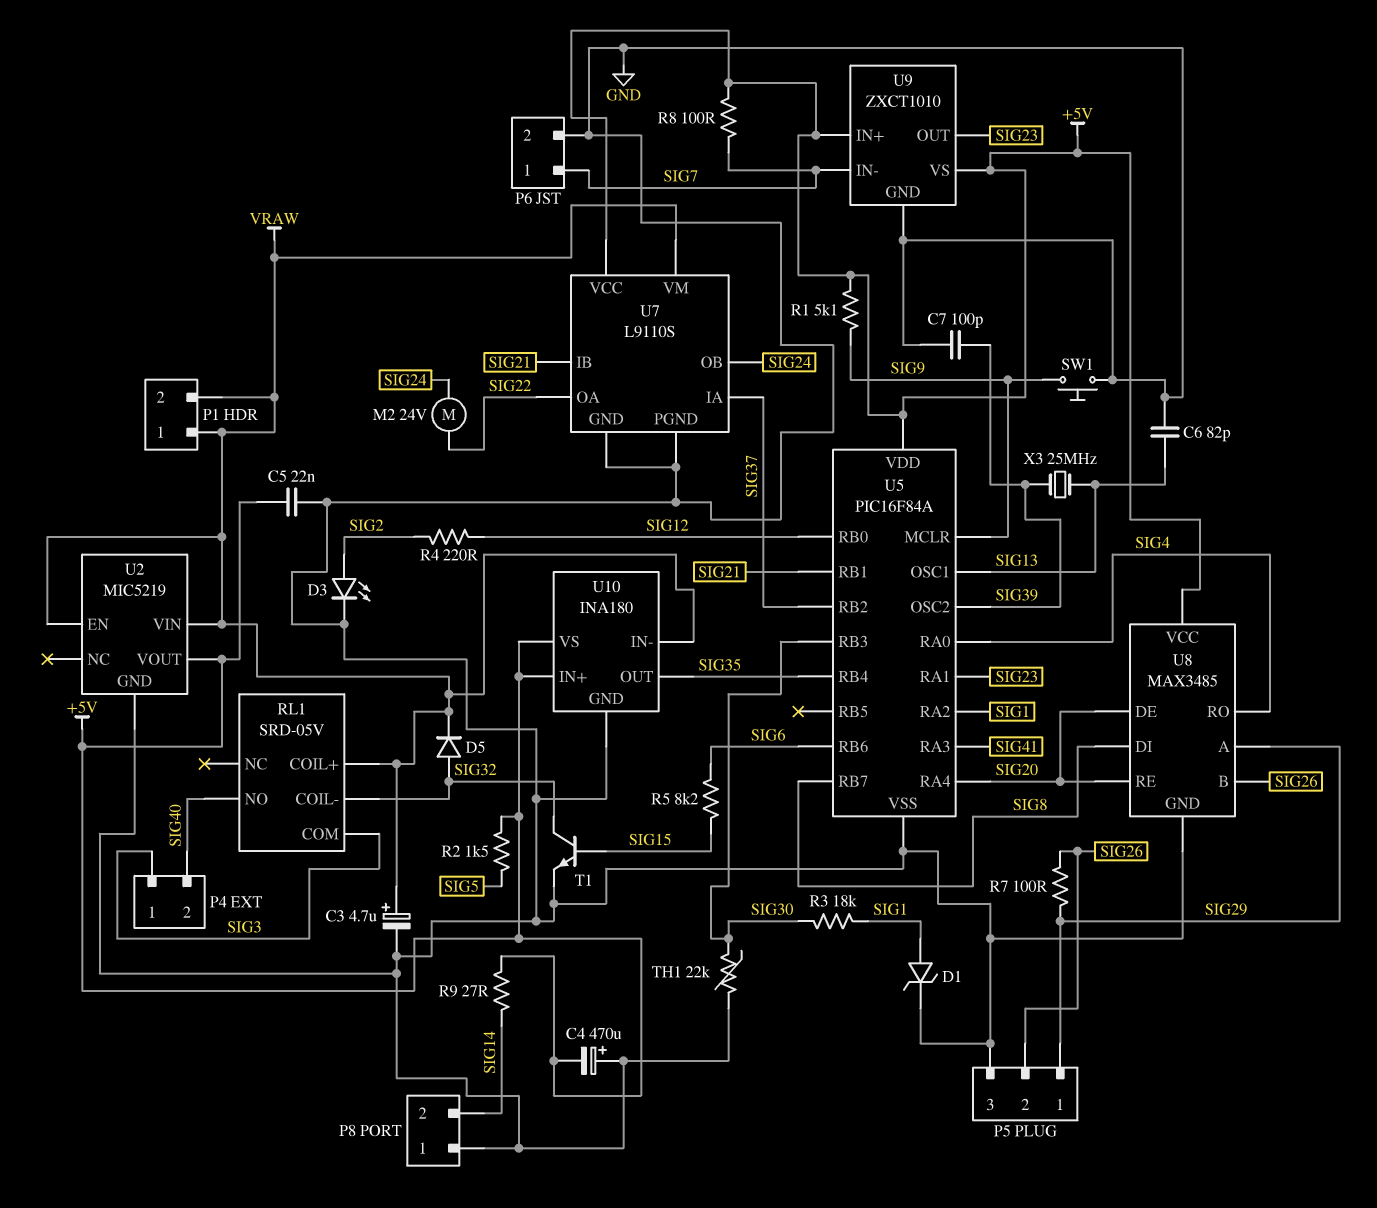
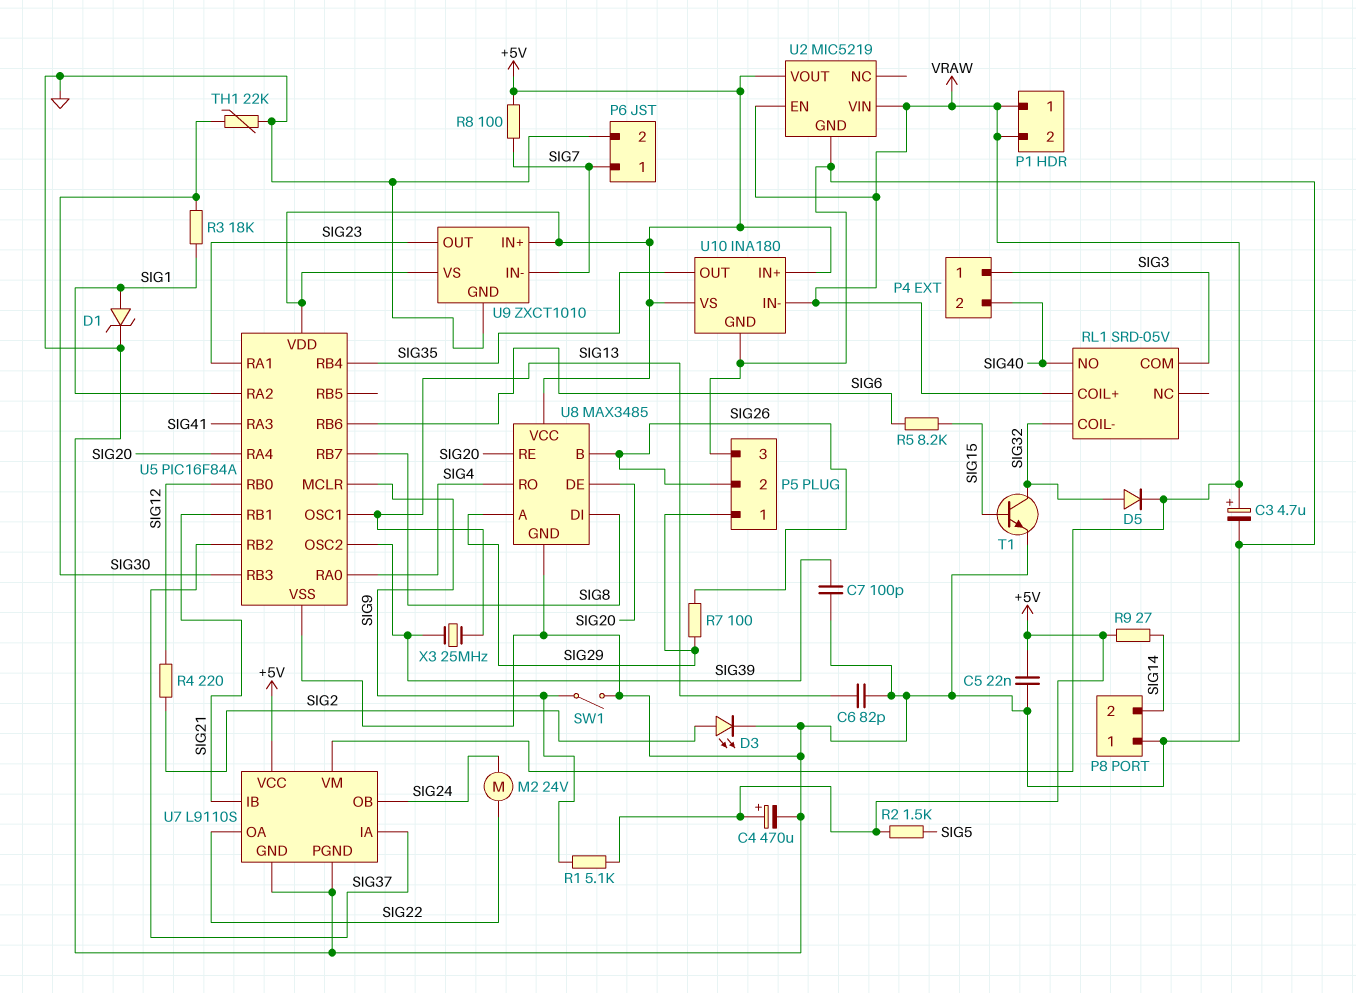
C4: 470uF (plus GND, minus +5V) -> 470uF (plus +5V, minus GND)
SW1: button (GND, SIG9) -> switch (GND, SIG9)

